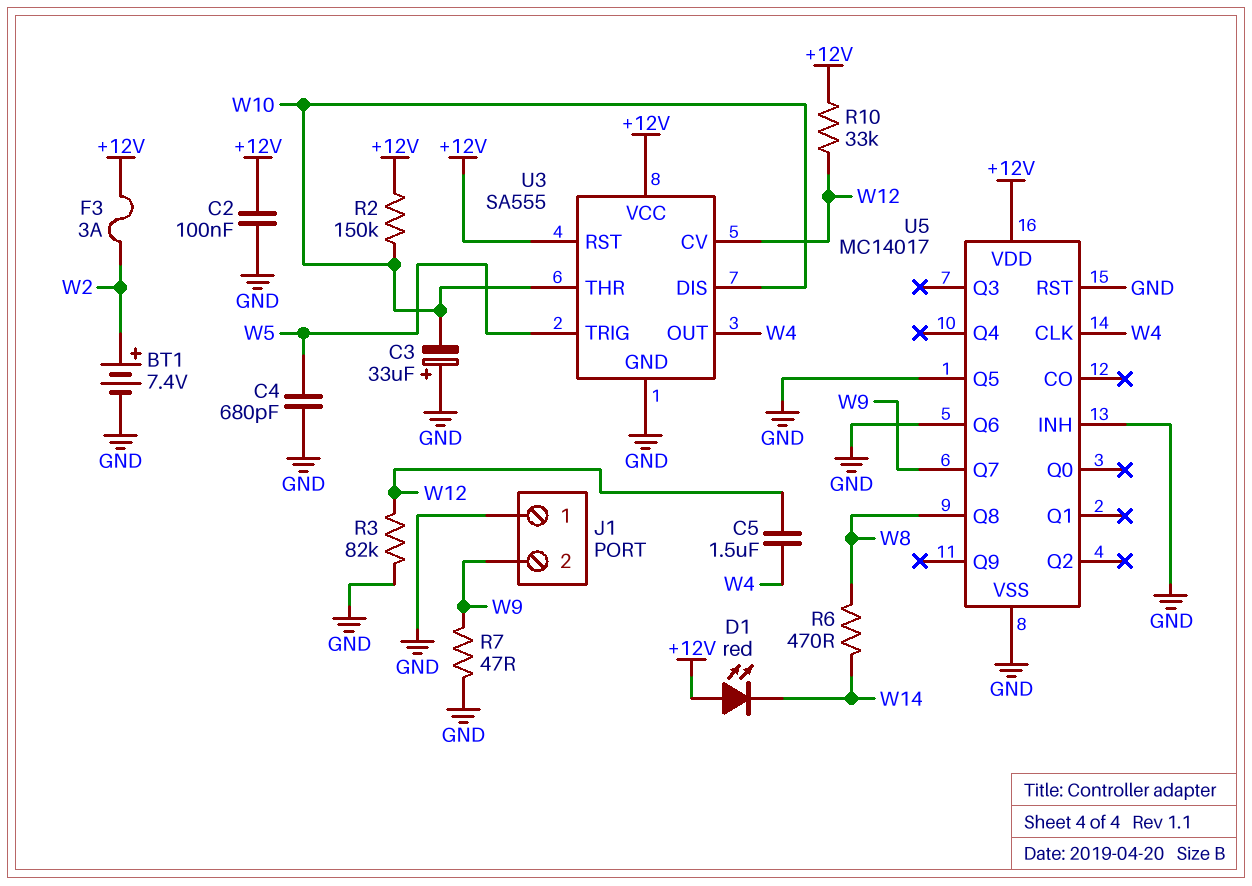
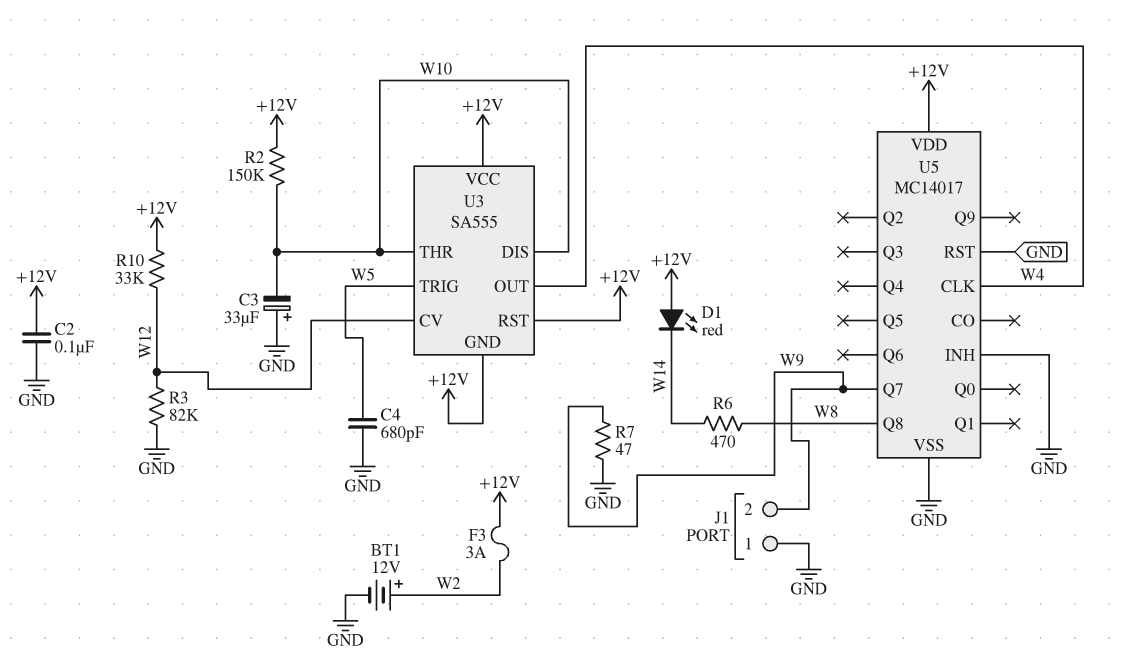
BT1: 7.4V (plus W2, minus GND) -> 12V (plus W2, minus GND)
C5: 1.5uF (W4, W12) -> none
U3 pin GND: GND -> +12V
U5 pin Q5: GND -> none
U5 pin Q6: GND -> none

